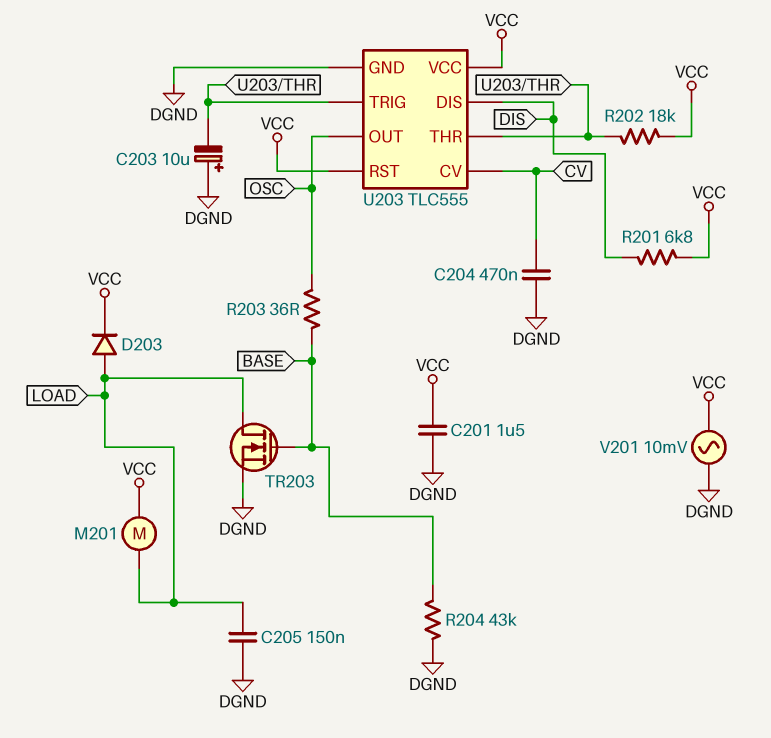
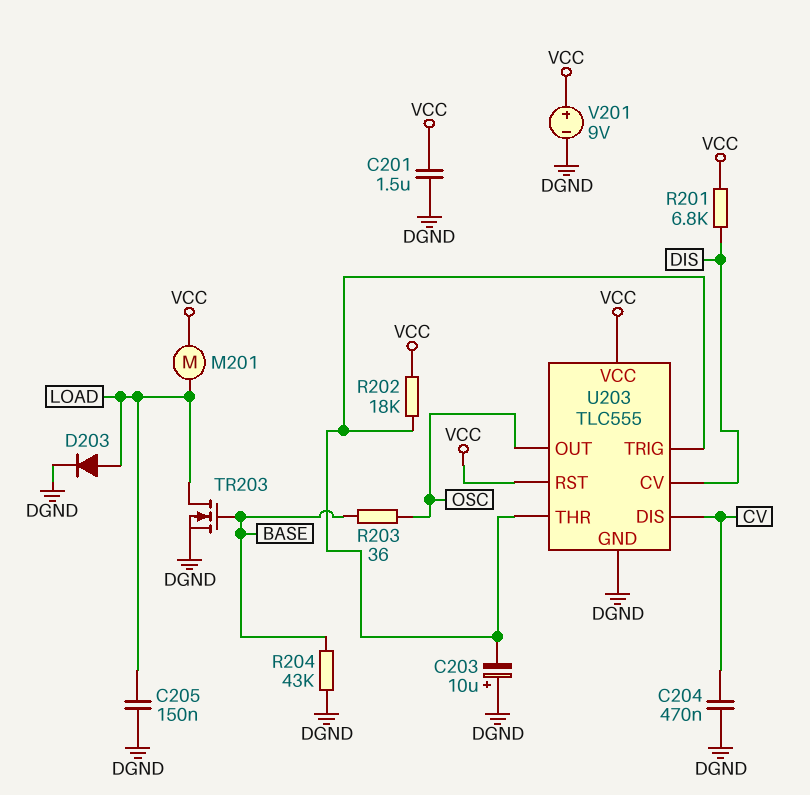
D203: diode (A LOAD, K VCC) -> diode (A LOAD, K DGND)
U203 pin CV: CV -> DIS
U203 pin DIS: DIS -> CV
V201: AC 10mV (DGND, VCC) -> 9V (plus VCC, minus DGND)

